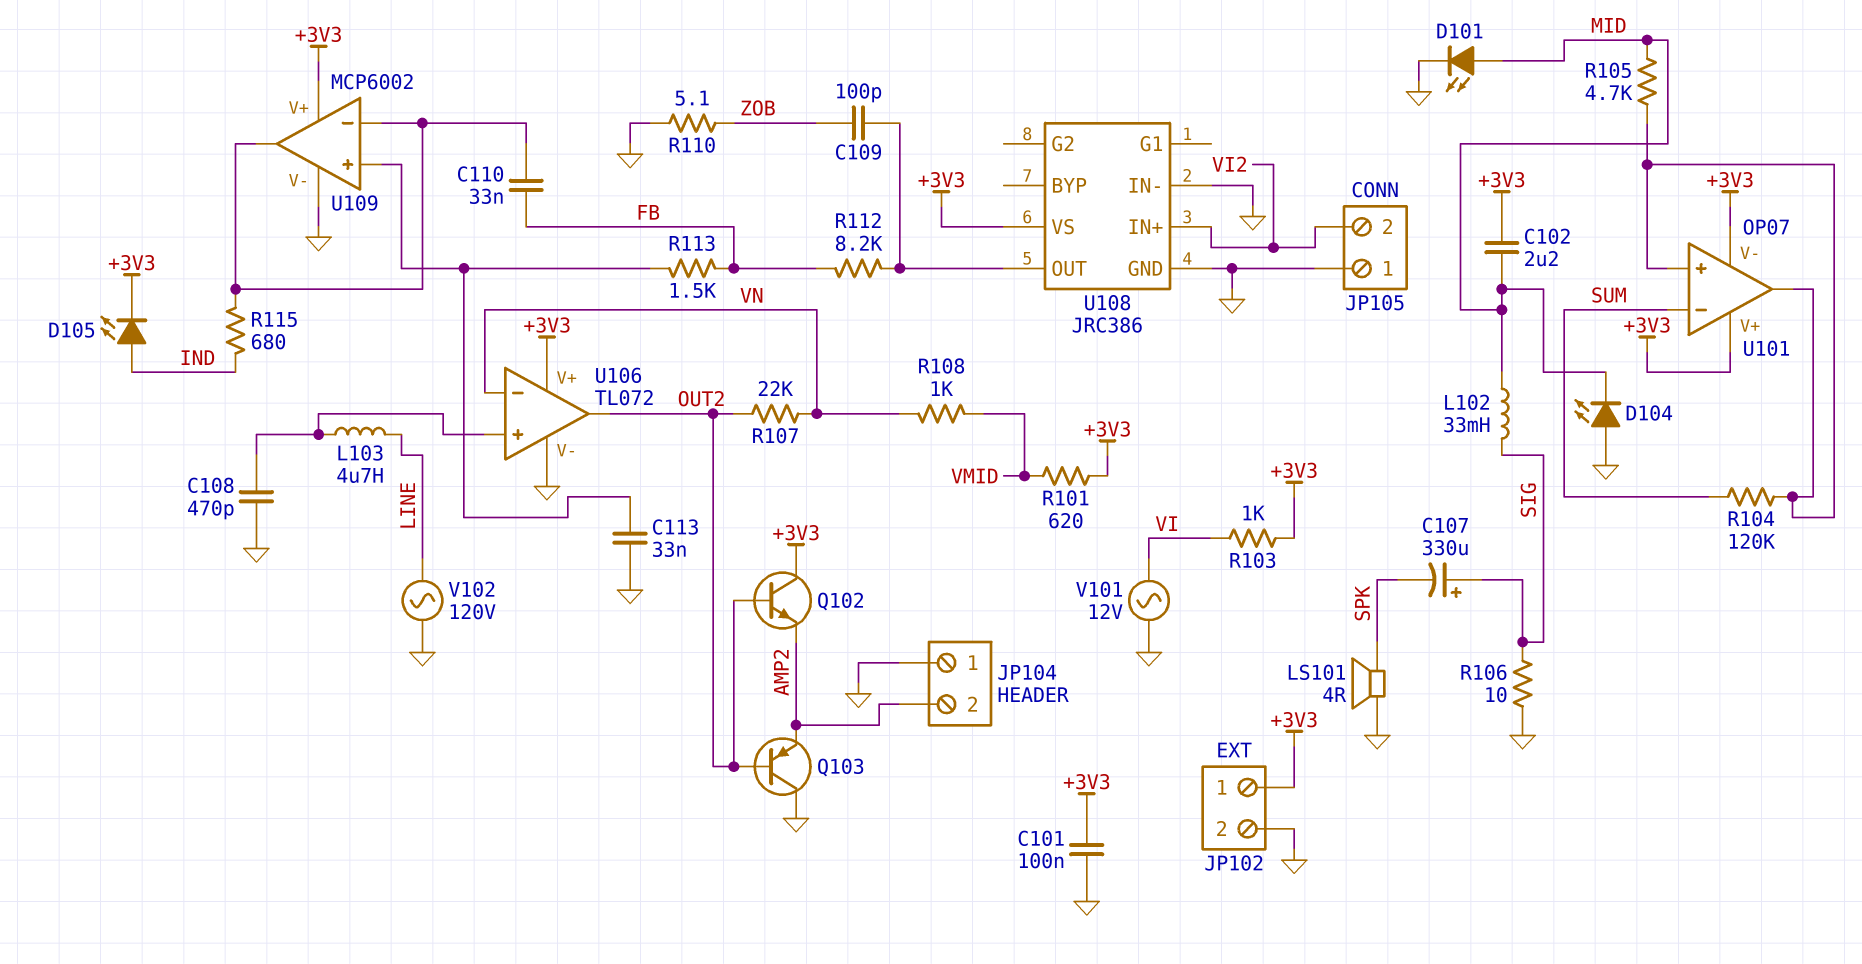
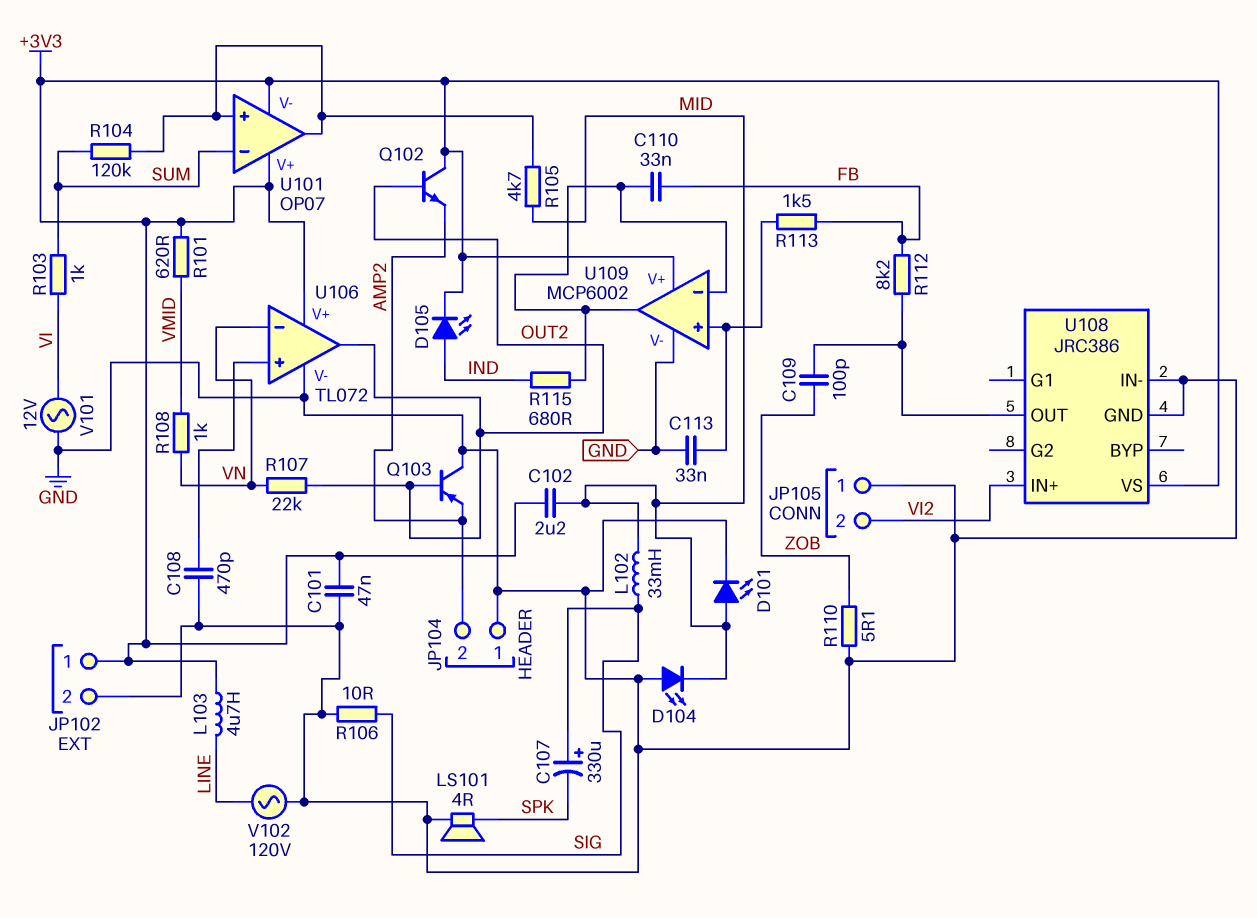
C101: 100nF (+3V3, GND) -> 47nF (+3V3, GND)
L103: 4.7uH (LINE, U106/in+) -> 4.7uH (+3V3, LINE)
R103: 1k (+3V3, VI) -> 1k (SUM, VI)

